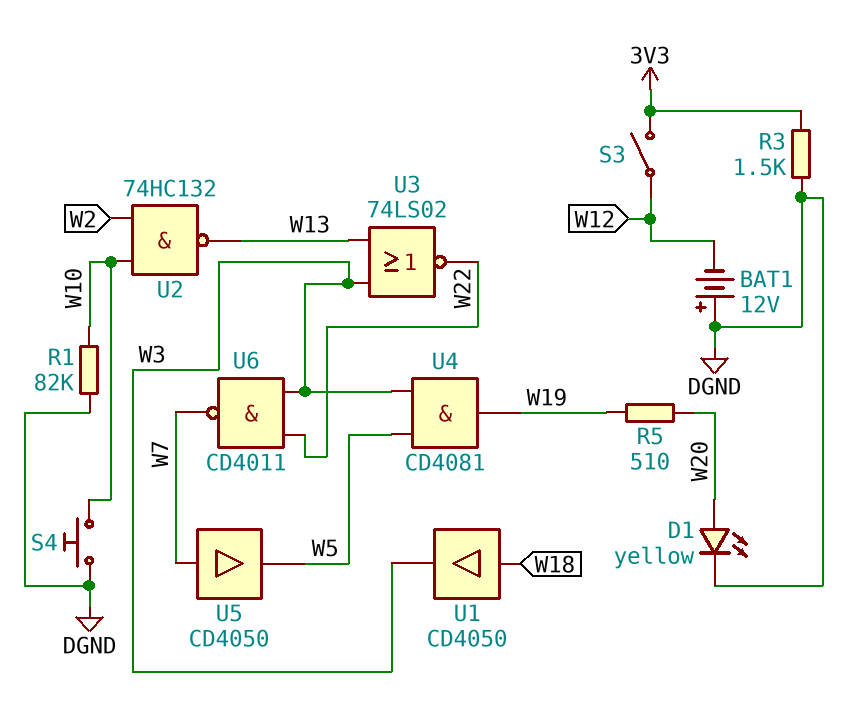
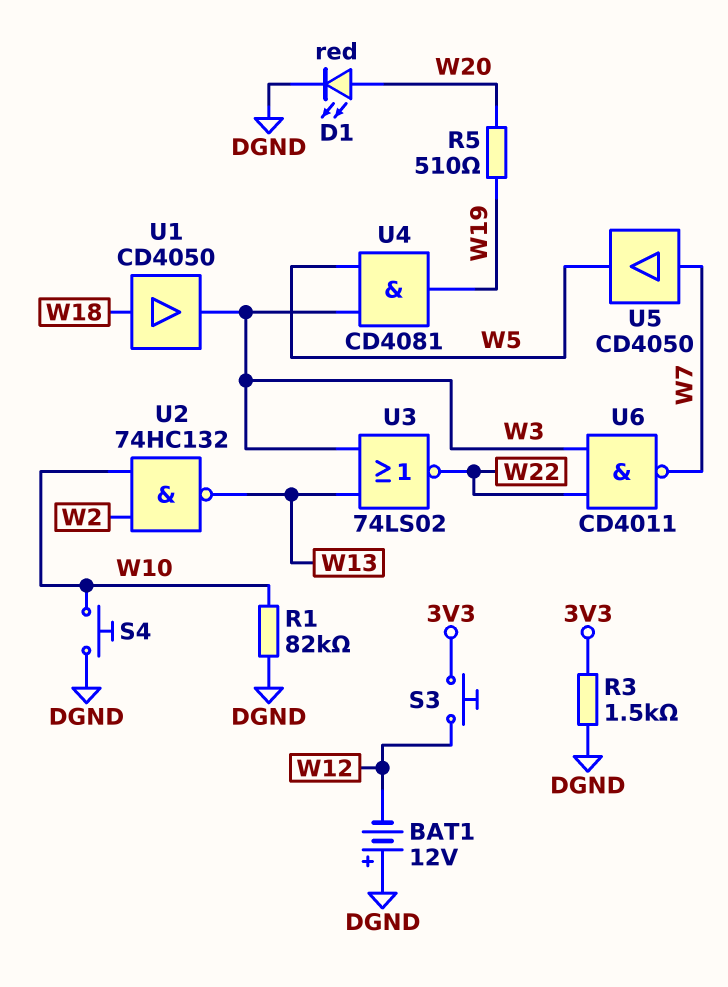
D1: LED yellow (A W20, K DGND) -> LED red (A W20, K DGND)
S3: switch (3V3, W12) -> button (3V3, W12)

